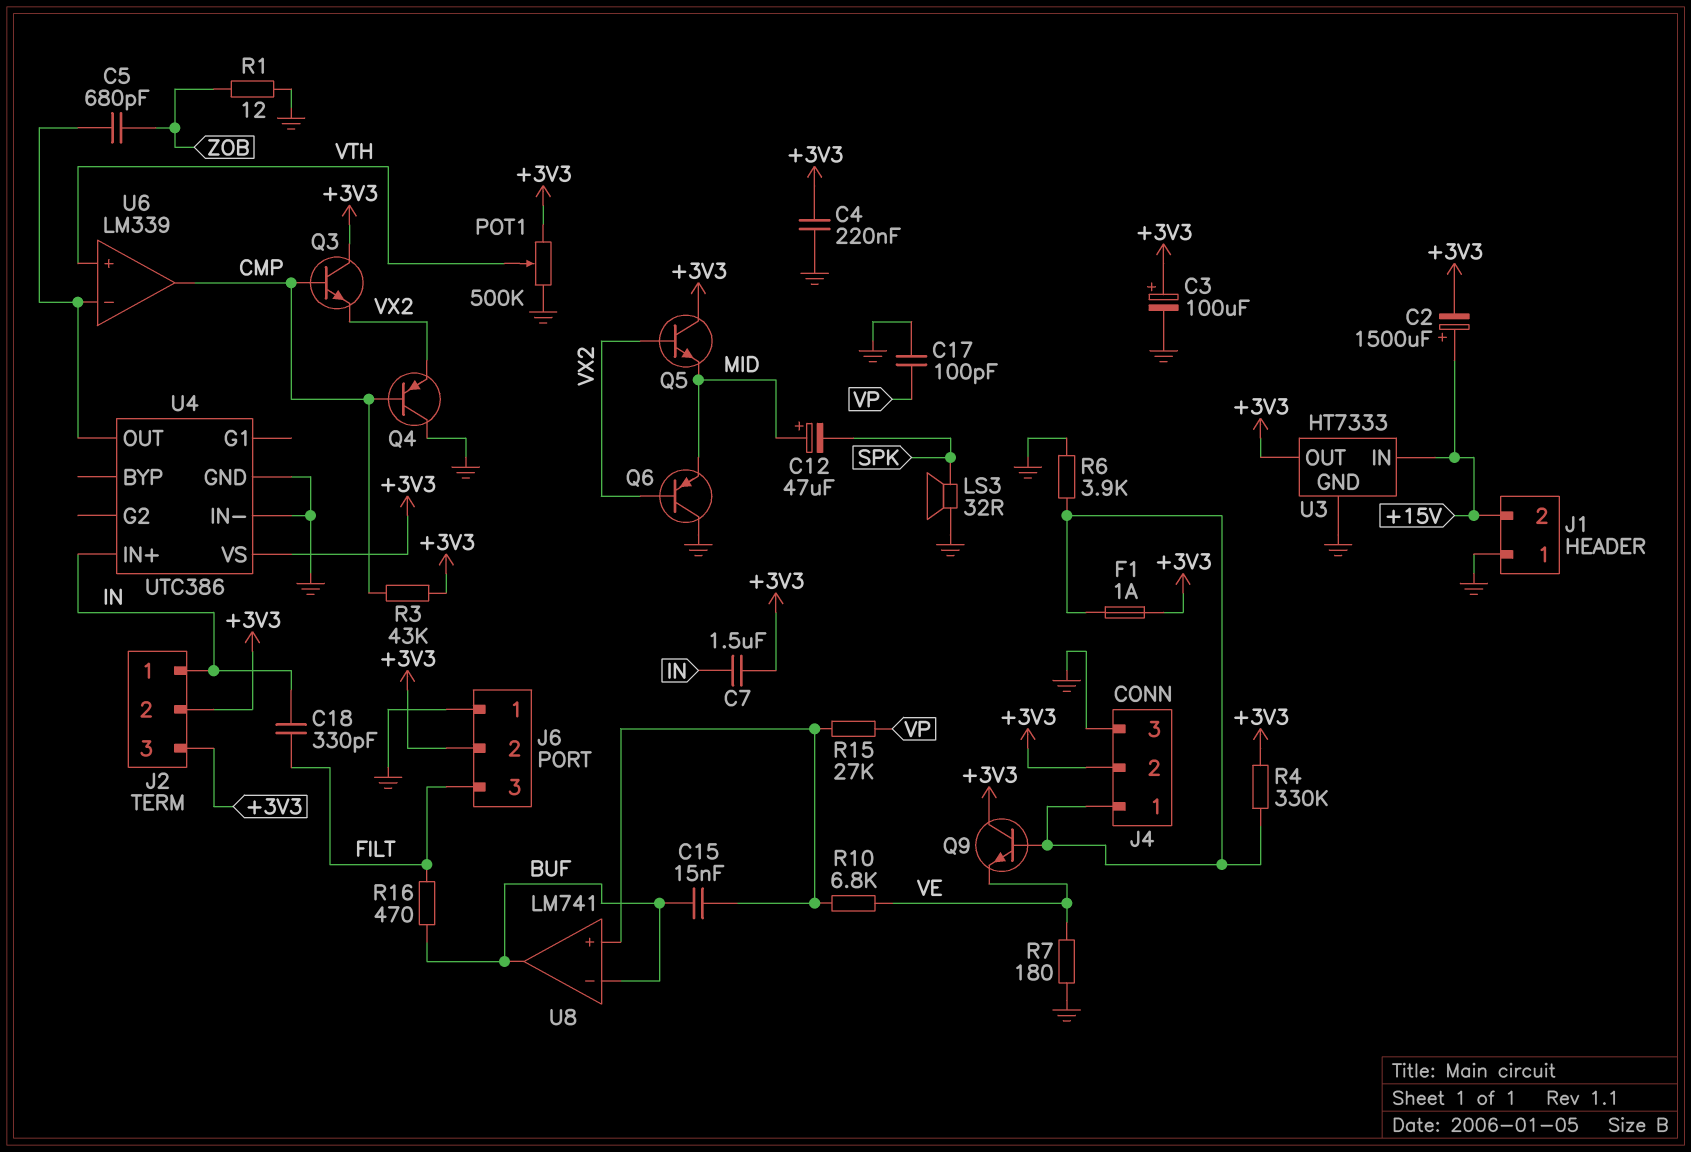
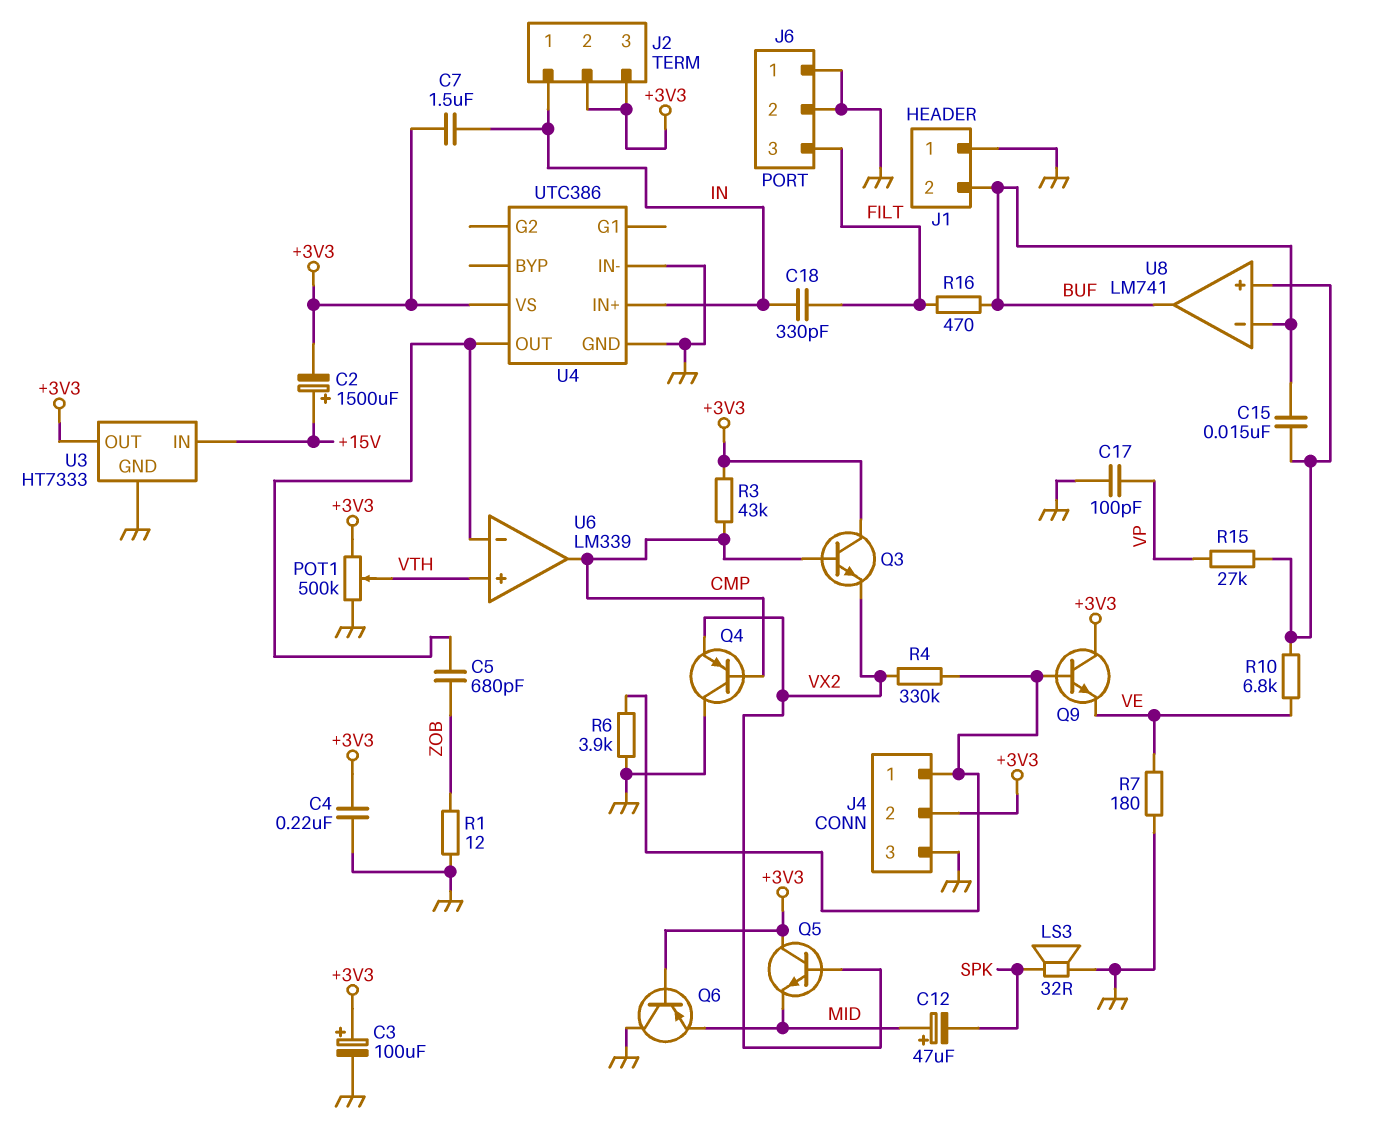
F1: 1A (+3V3, J4/1) -> none
J1 pin 2: +15V -> BUF
J6 pin 2: +3V3 -> GND
Q6: PNP (B VX2, C GND, E MID) -> PNP (B +3V3, C GND, E MID)
R4: 330k (+3V3, J4/1) -> 330k (J4/1, VX2)

